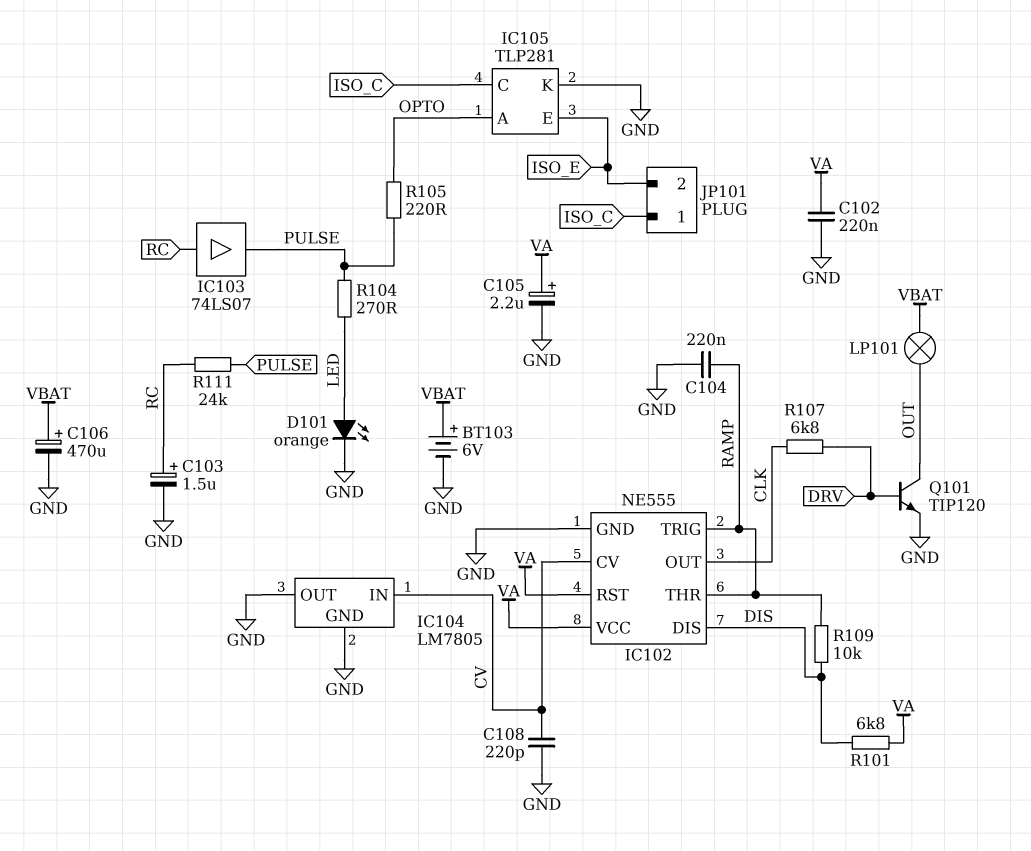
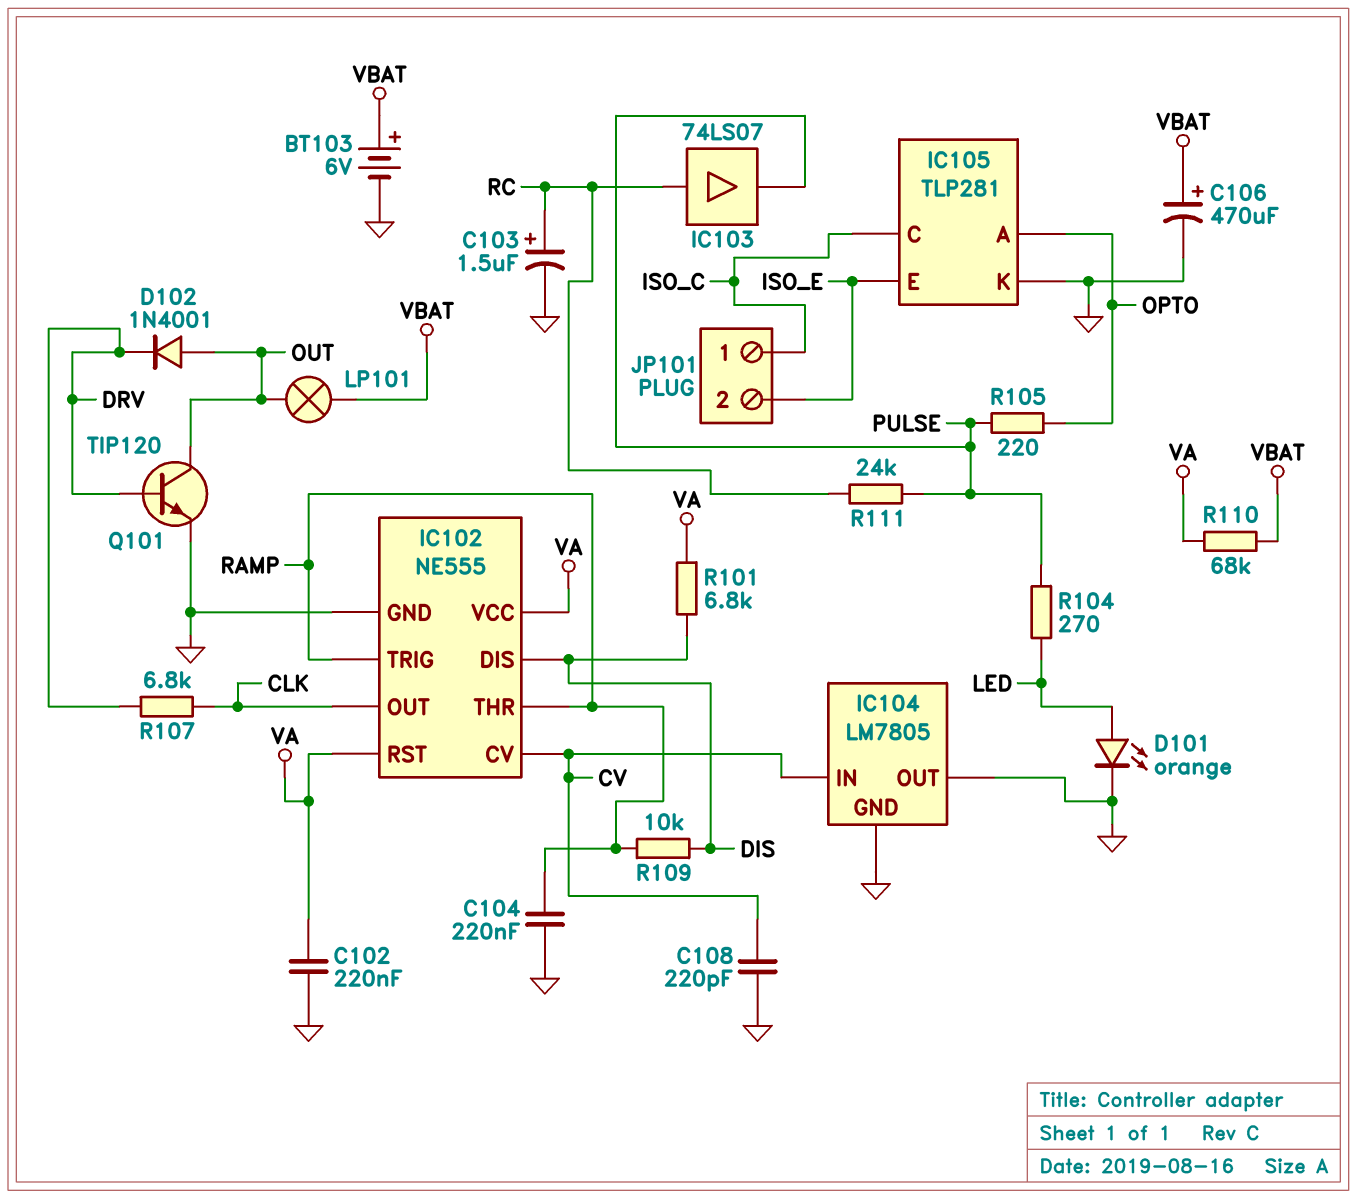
C105: 2.2uF (plus VA, minus GND) -> none
D102: none -> diode 1N4001 (A OUT, K DRV)
R110: none -> 68k (VA, VBAT)

